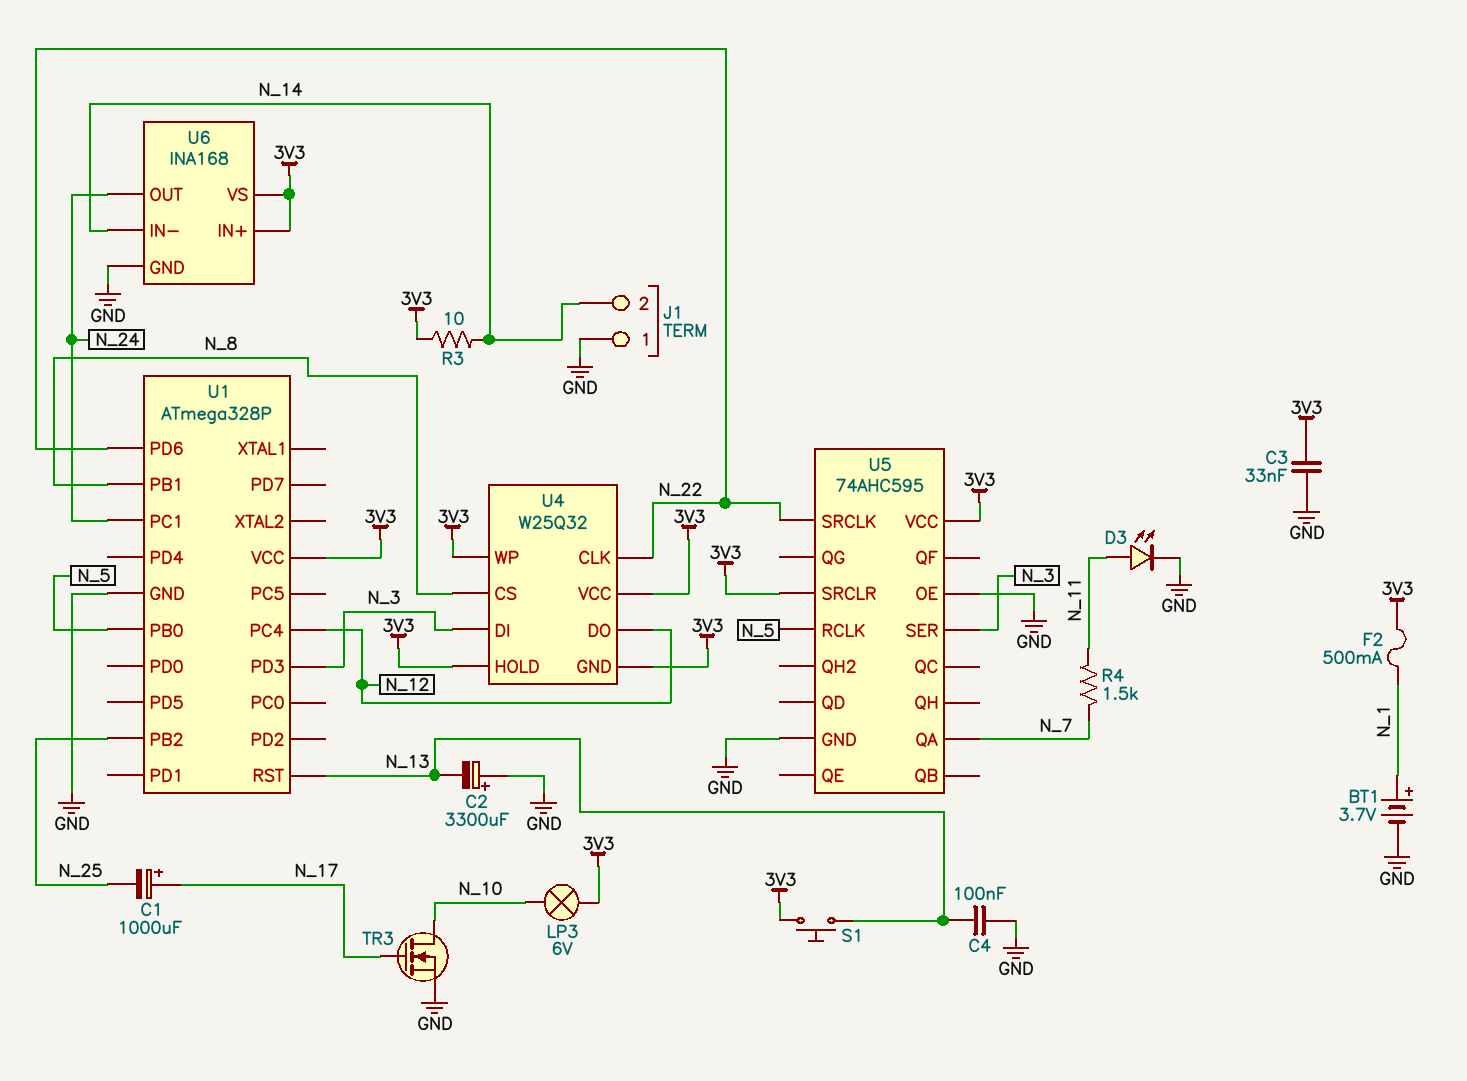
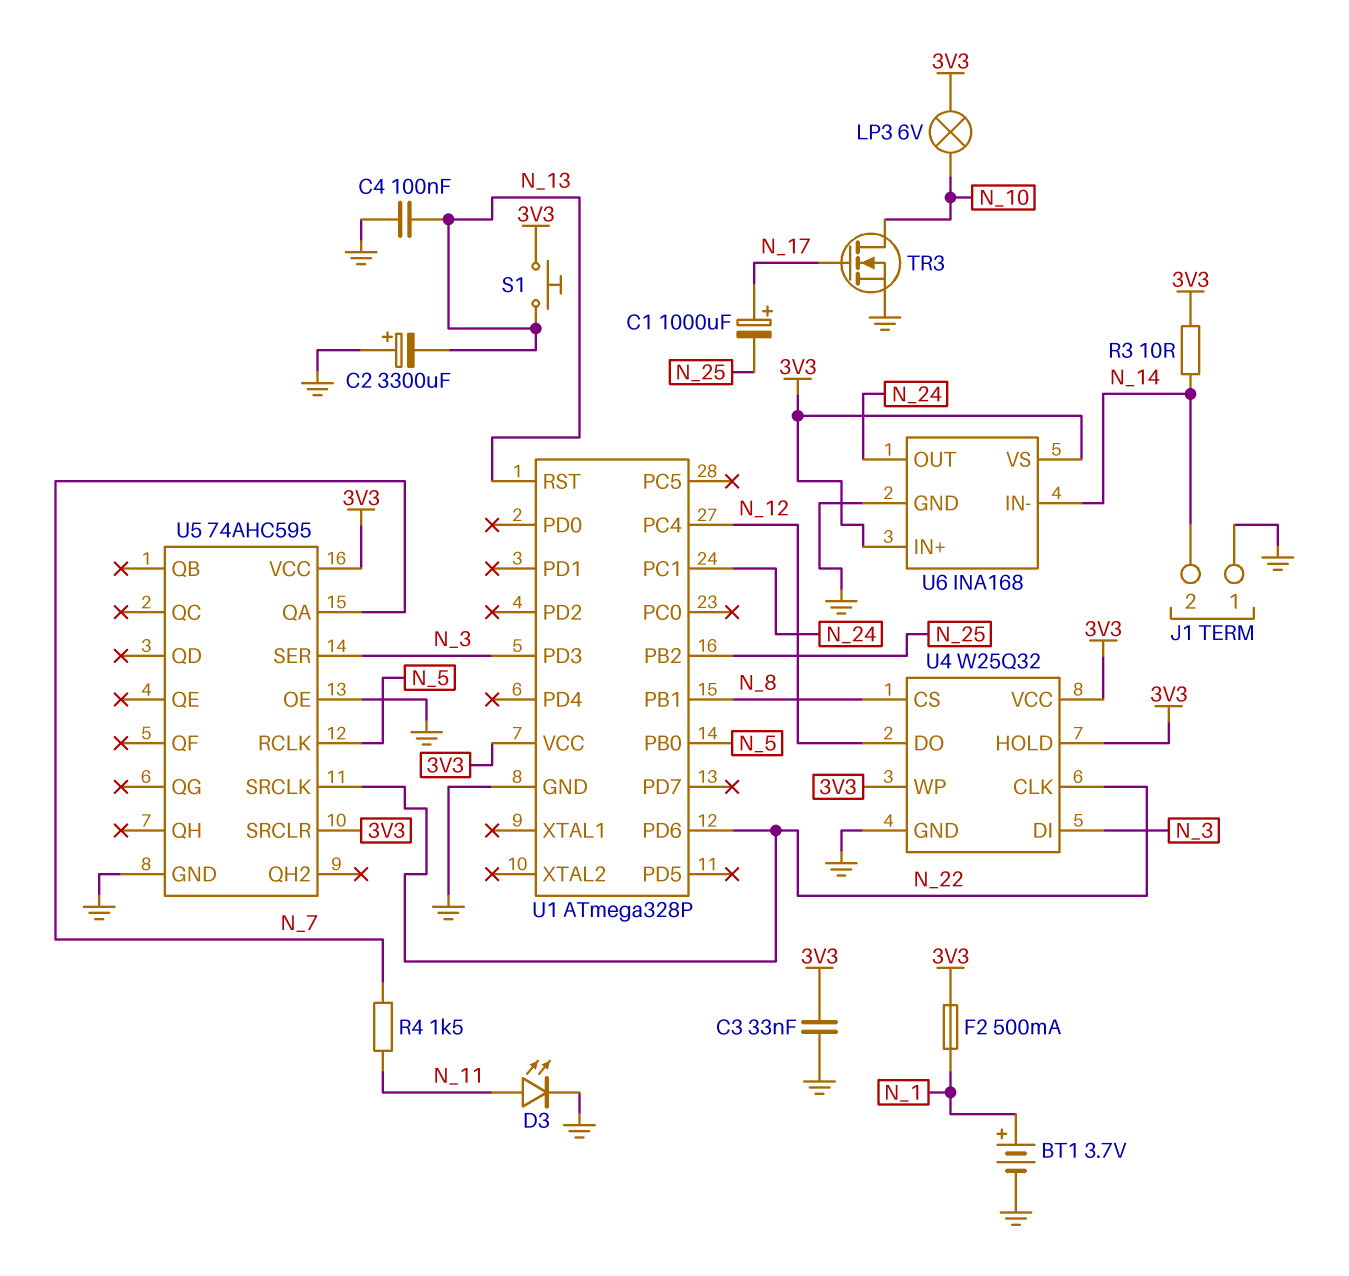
U4 pin GND: 3V3 -> GND

